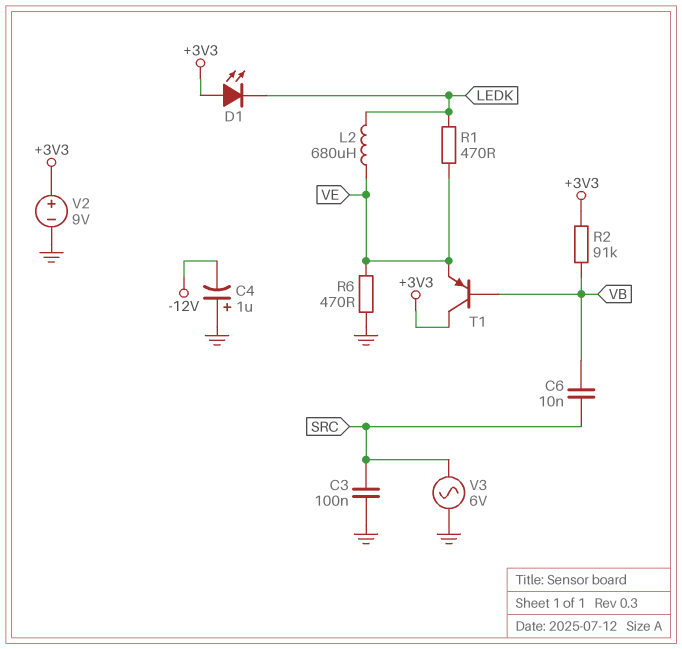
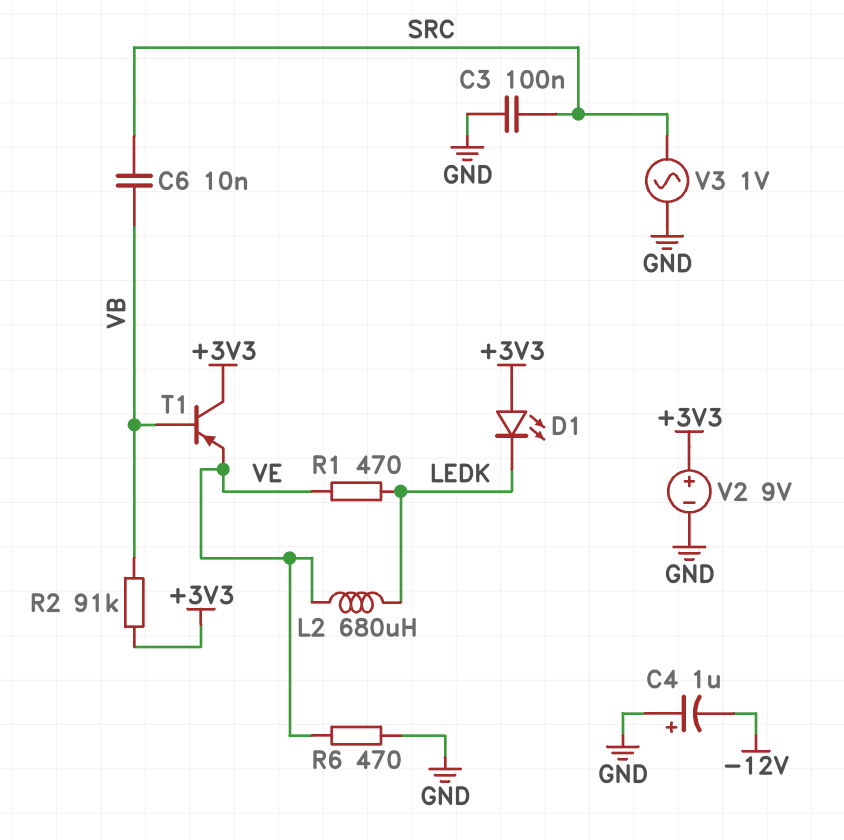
V3: AC 6V (GND, SRC) -> AC 1V (GND, SRC)

